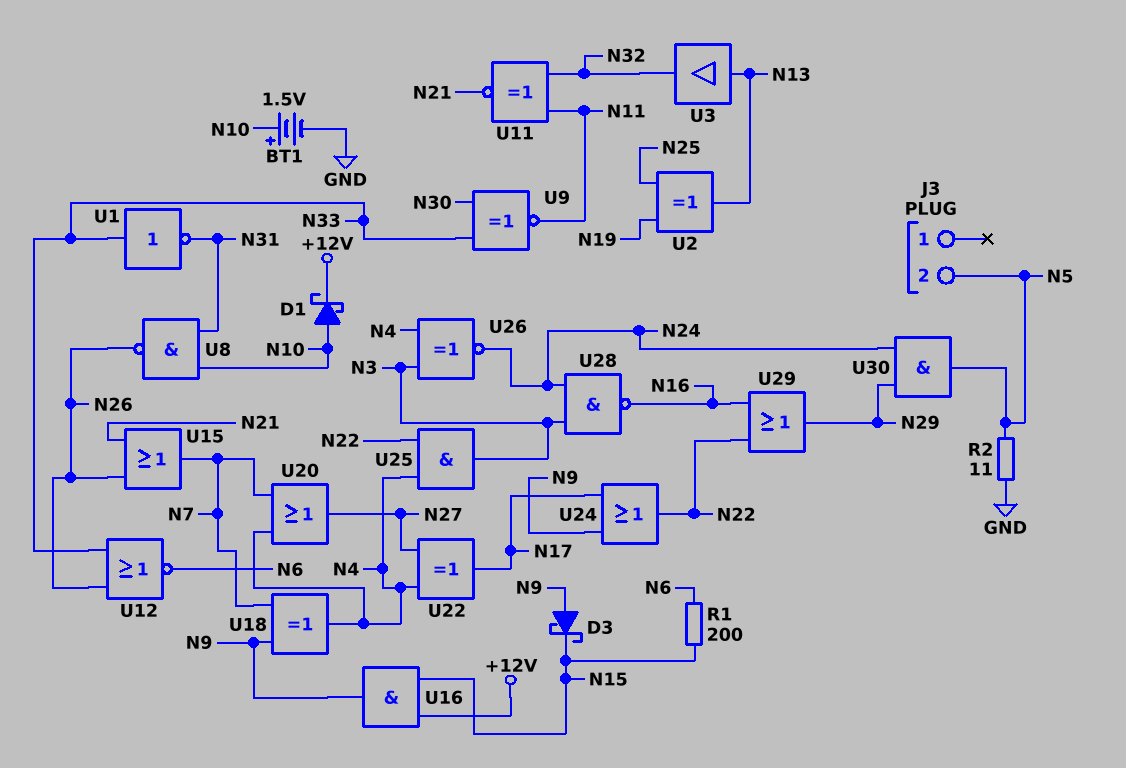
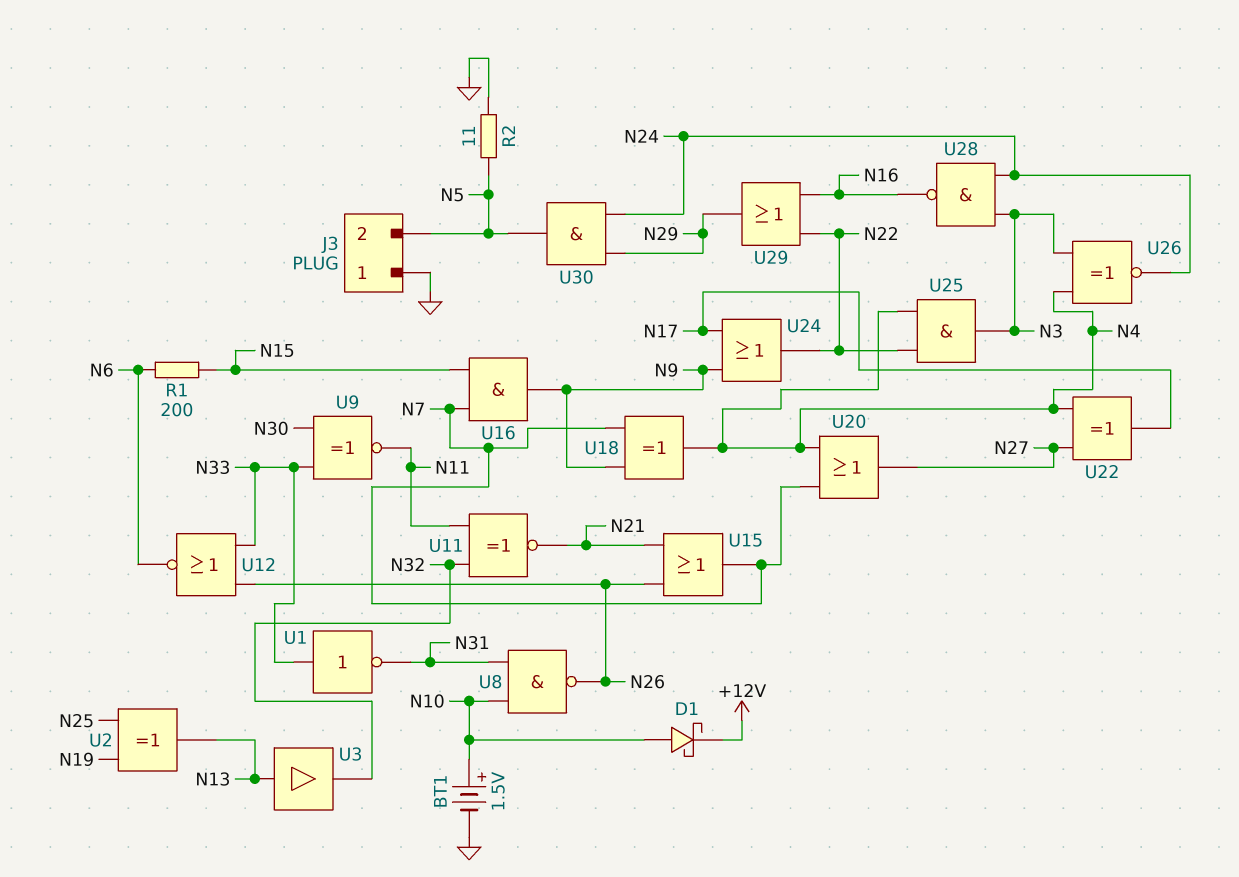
D3: schottky (A N9, K N15) -> none
J3 pin 1: none -> GND
U16: AND (in +12V, in N15, out N9) -> AND (in N7, in N15, out N9)

